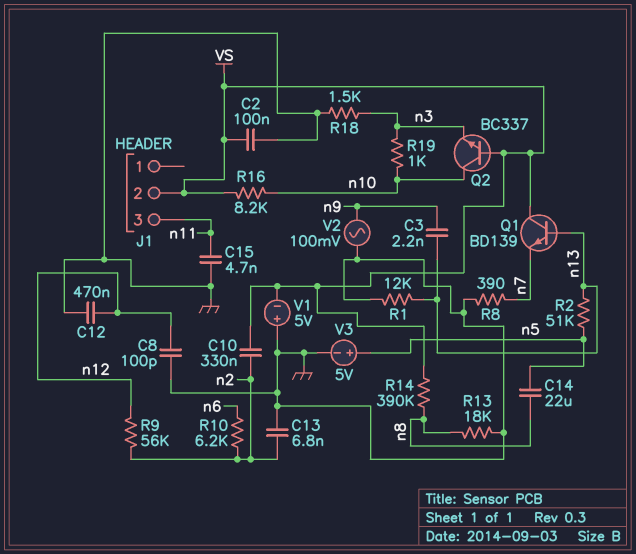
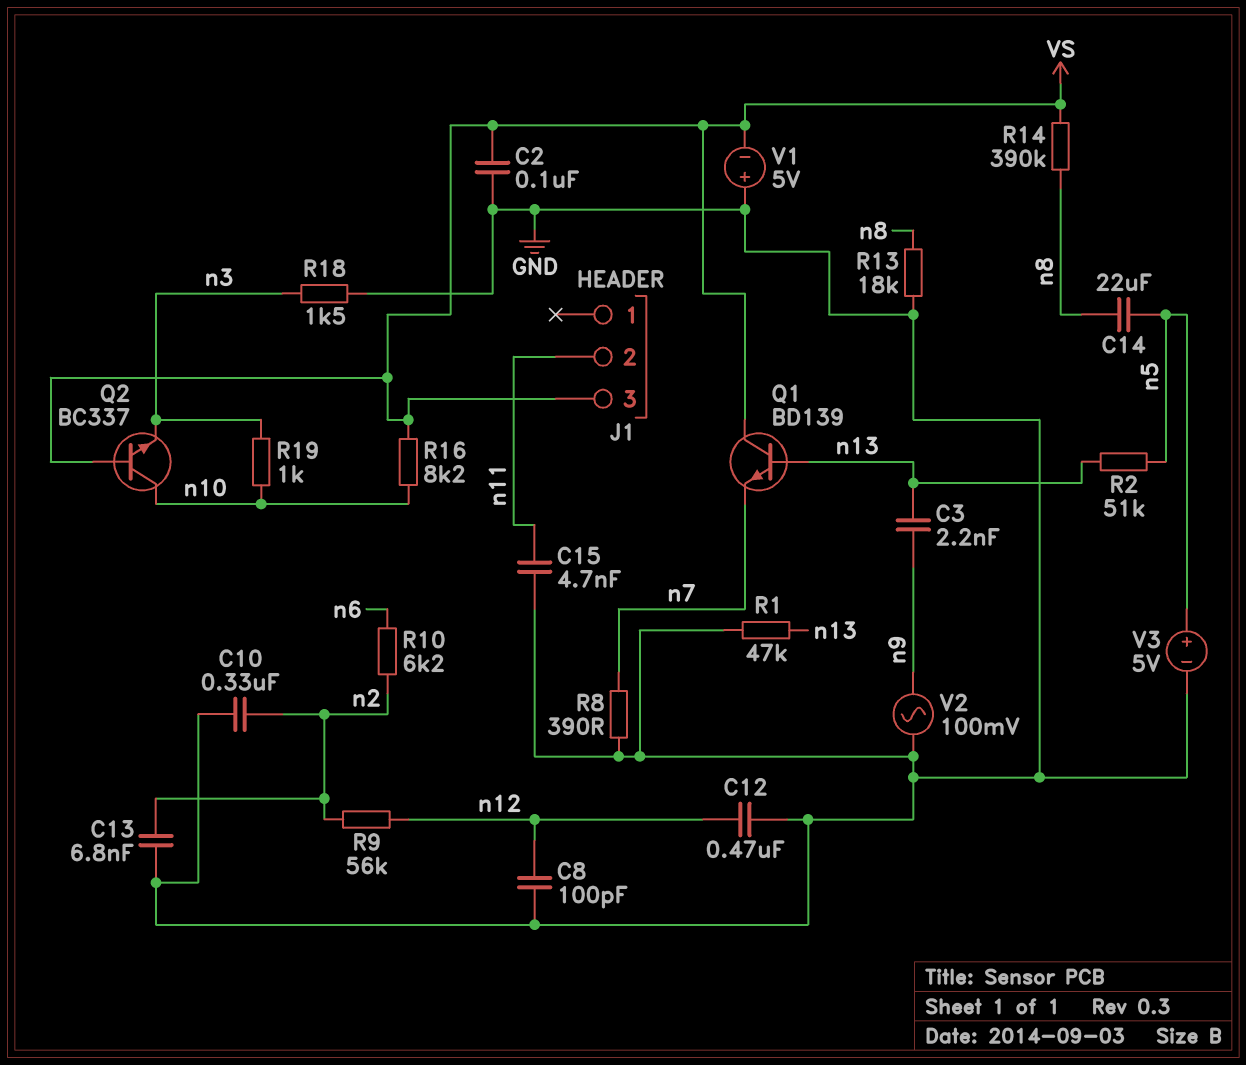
C10: 330nF (VS, n2) -> 330nF (GND, n2)
J1 pin 2: VS -> n11
J1 pin 3: n11 -> VS
R1: 12k (GND, n13) -> 47k (GND, n13)

